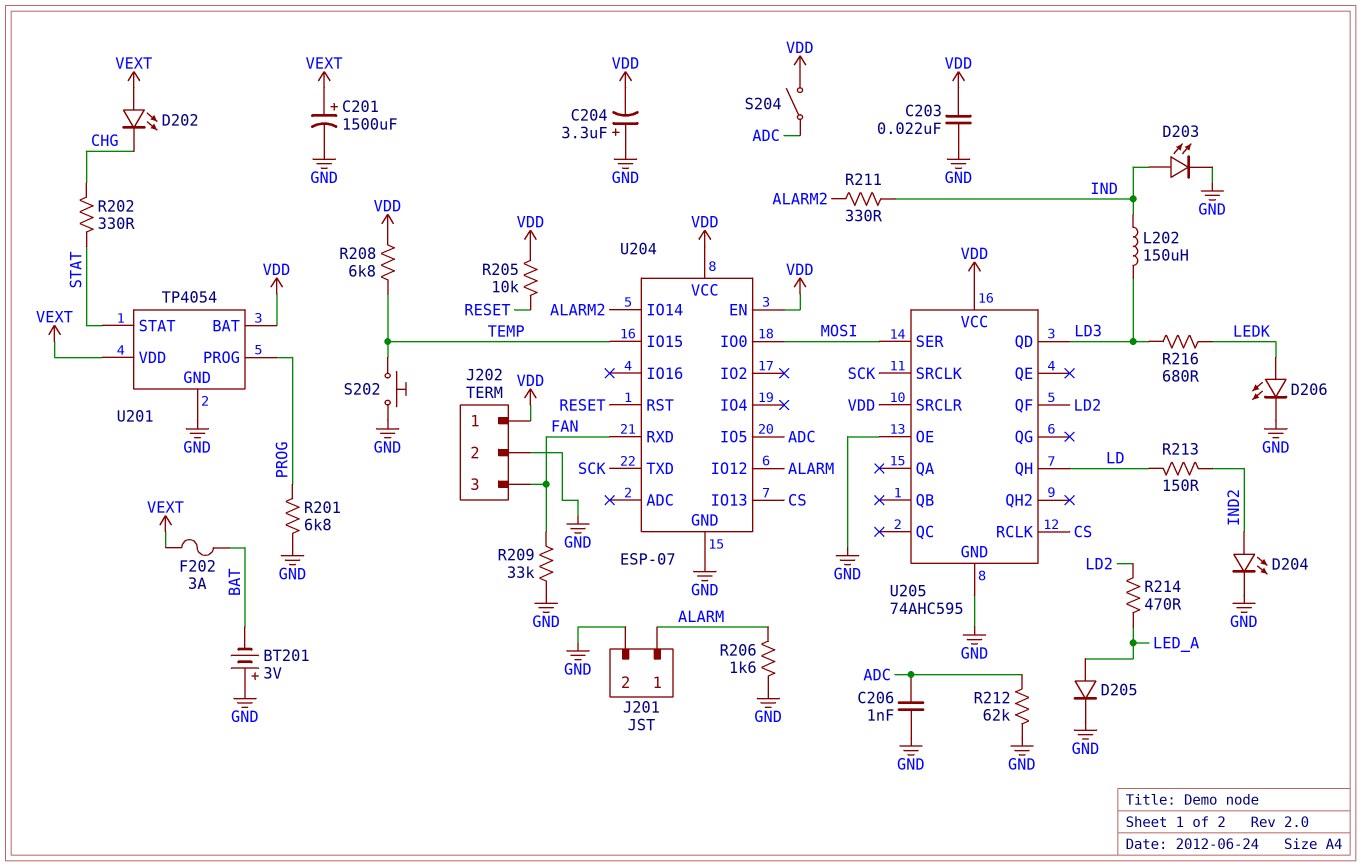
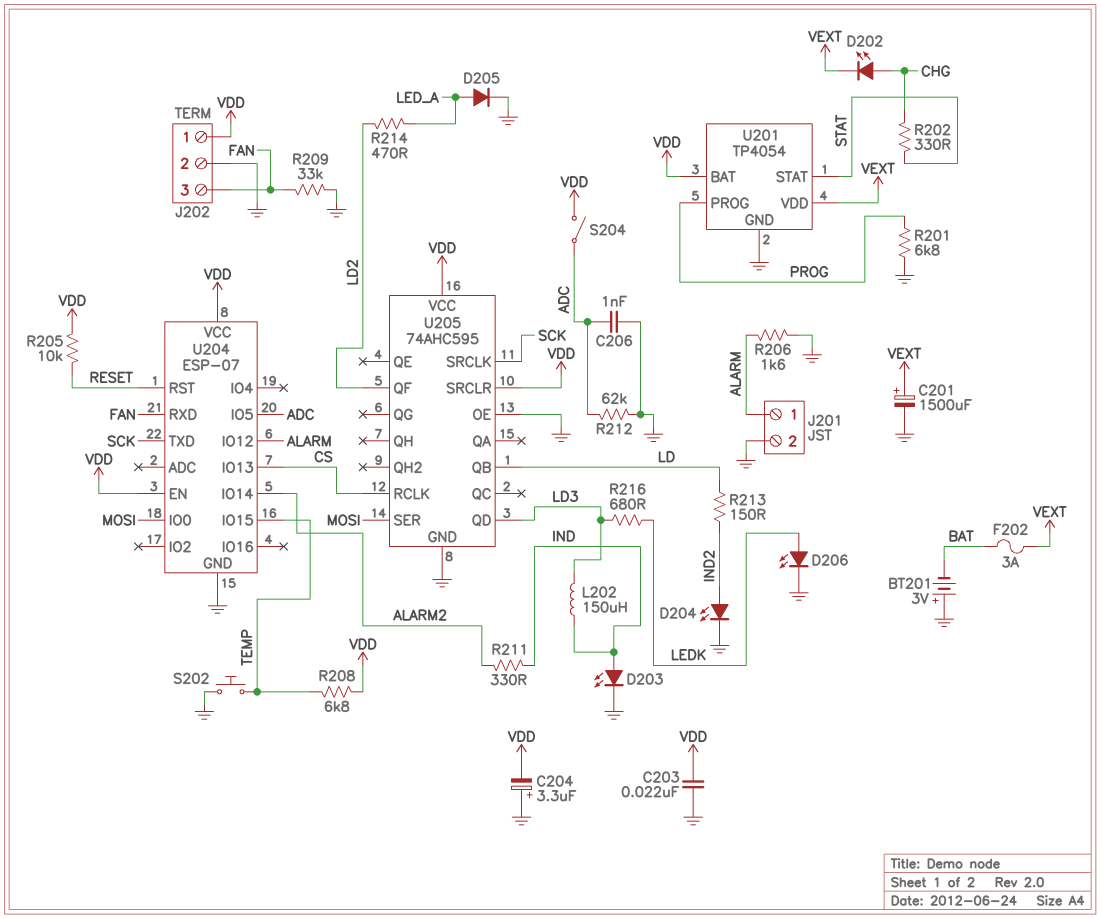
D202: LED (A VEXT, K CHG) -> LED (A CHG, K VEXT)
U205 pin QB: none -> LD
U205 pin QH: LD -> none

